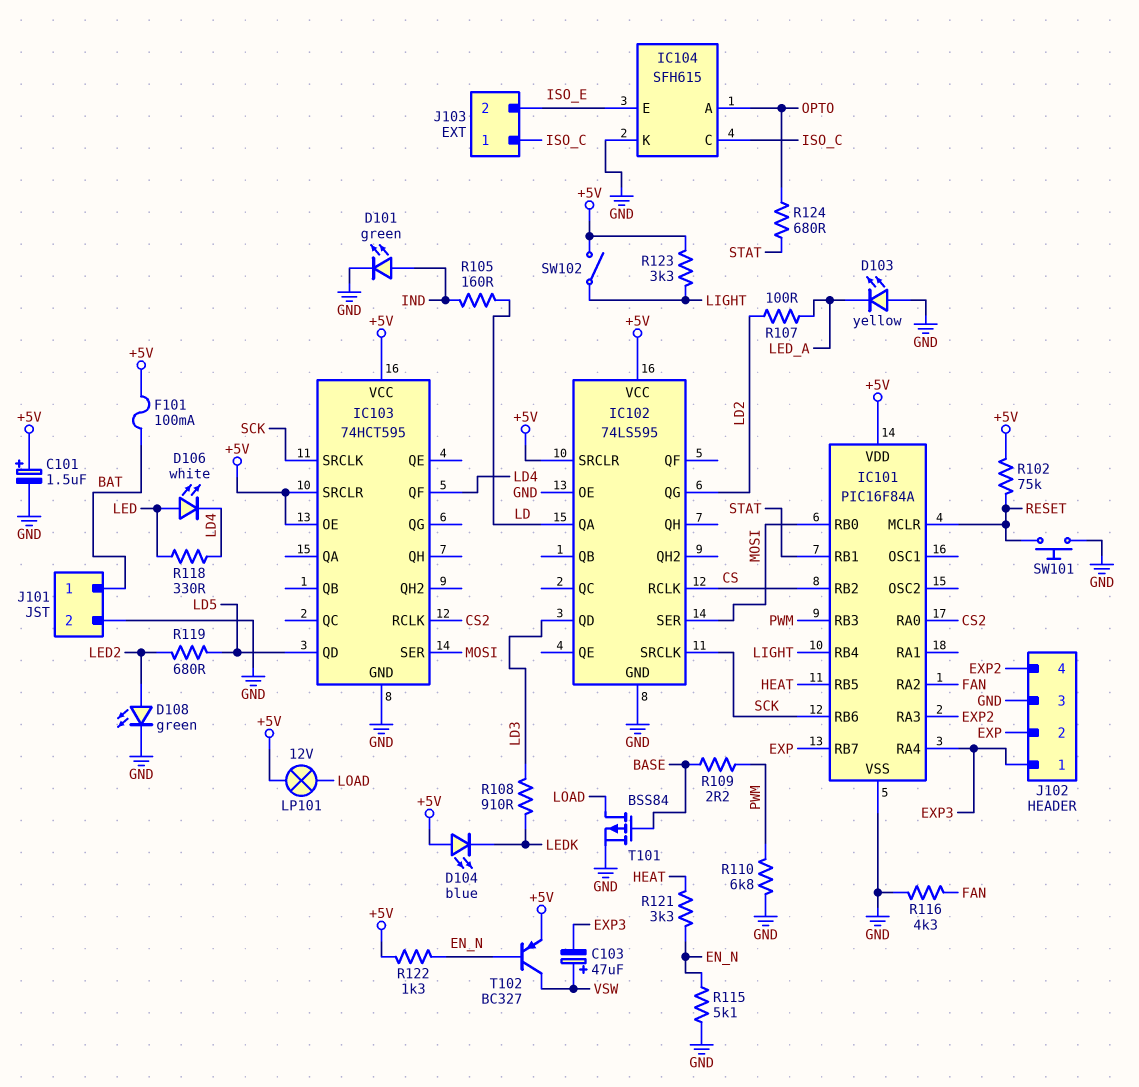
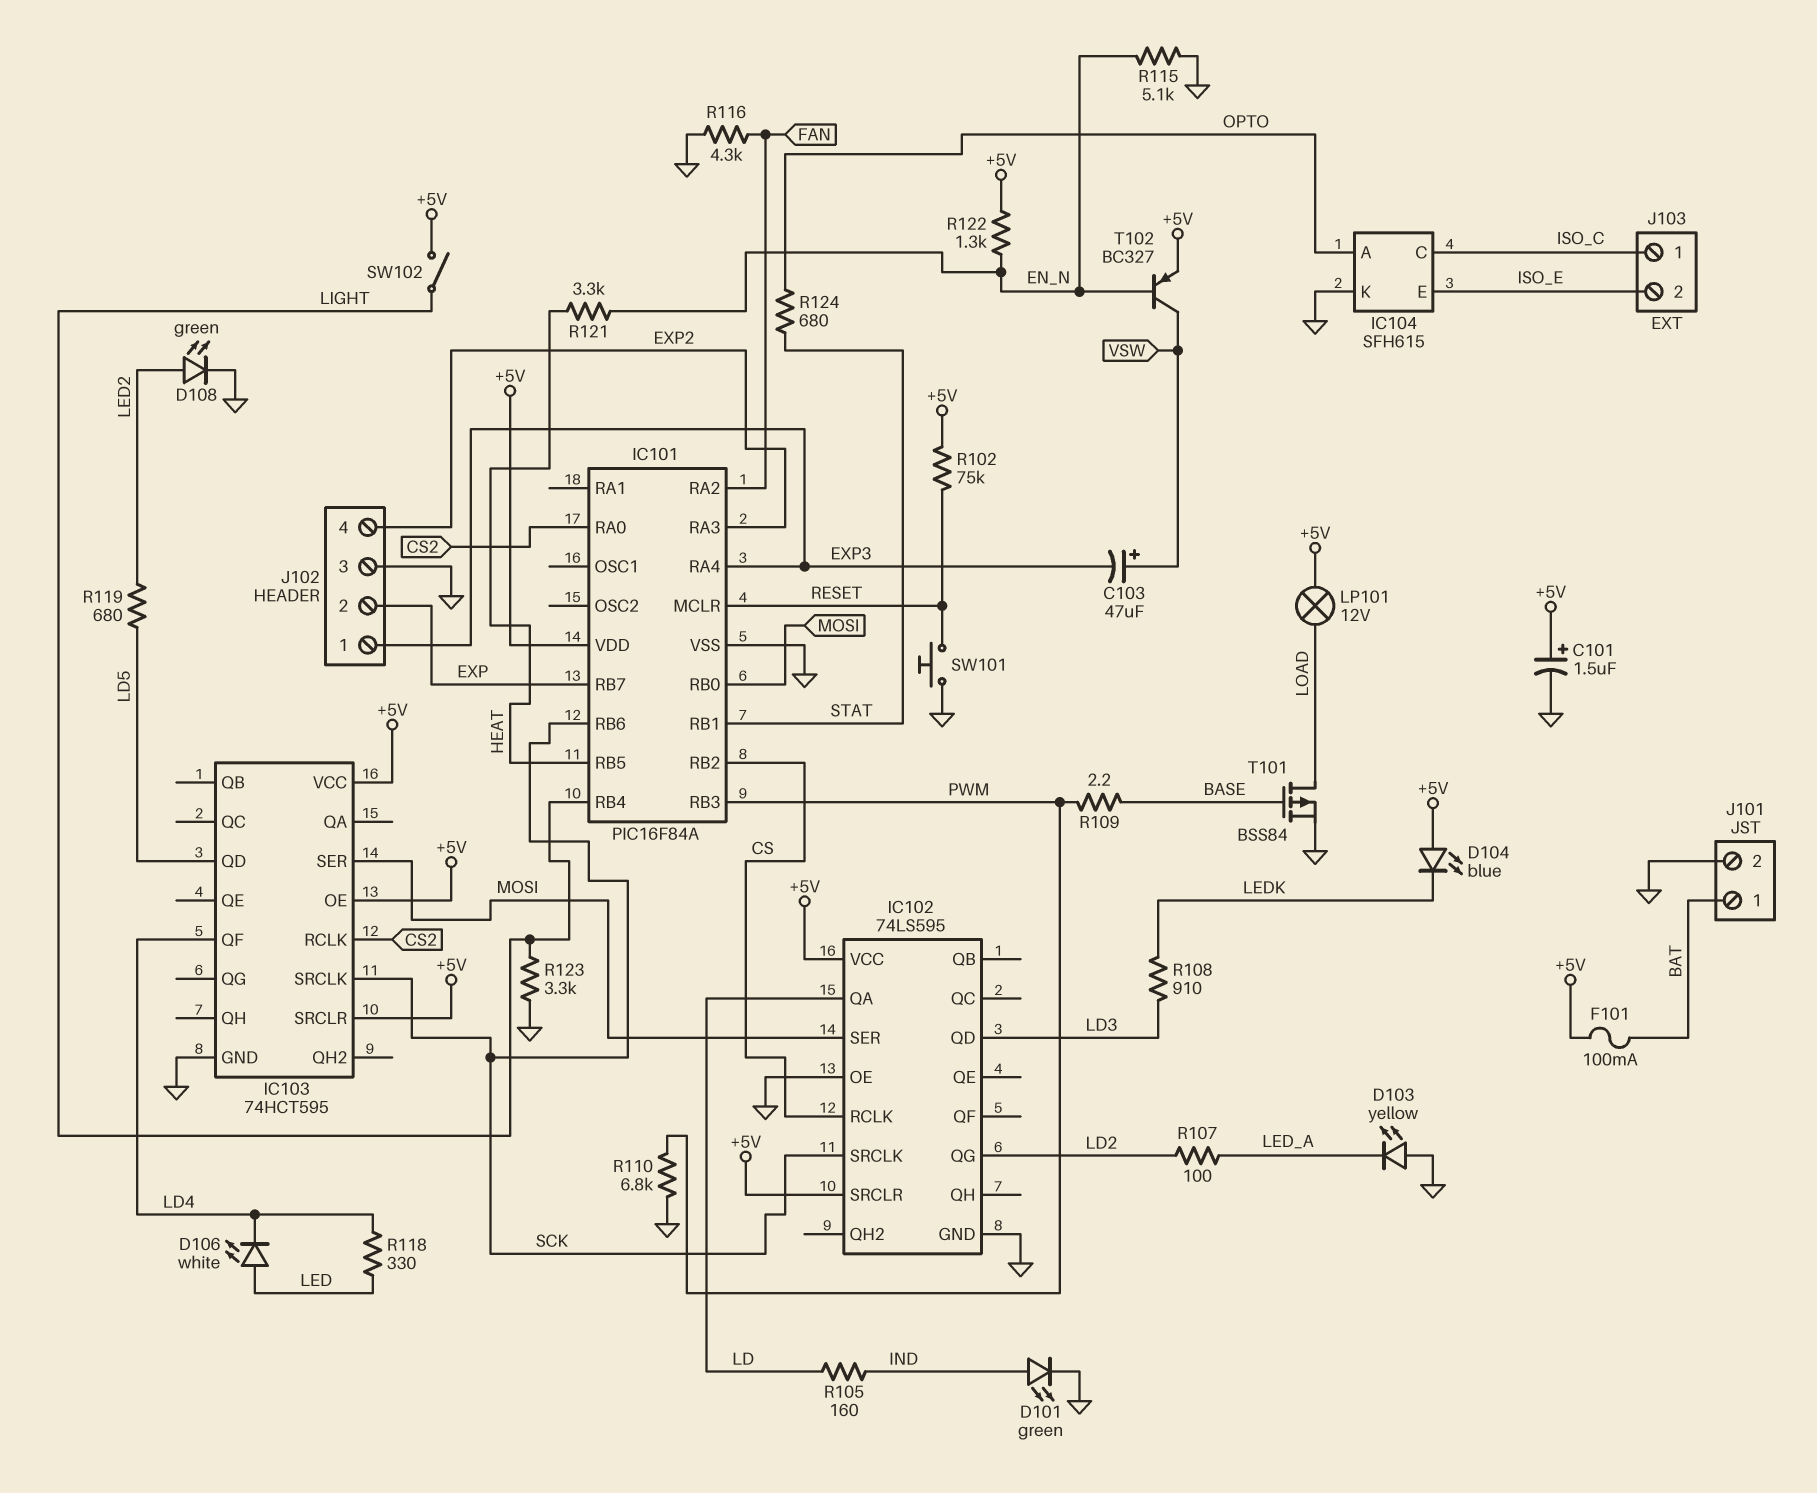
R123: 3.3k (+5V, LIGHT) -> 3.3k (GND, LIGHT)

